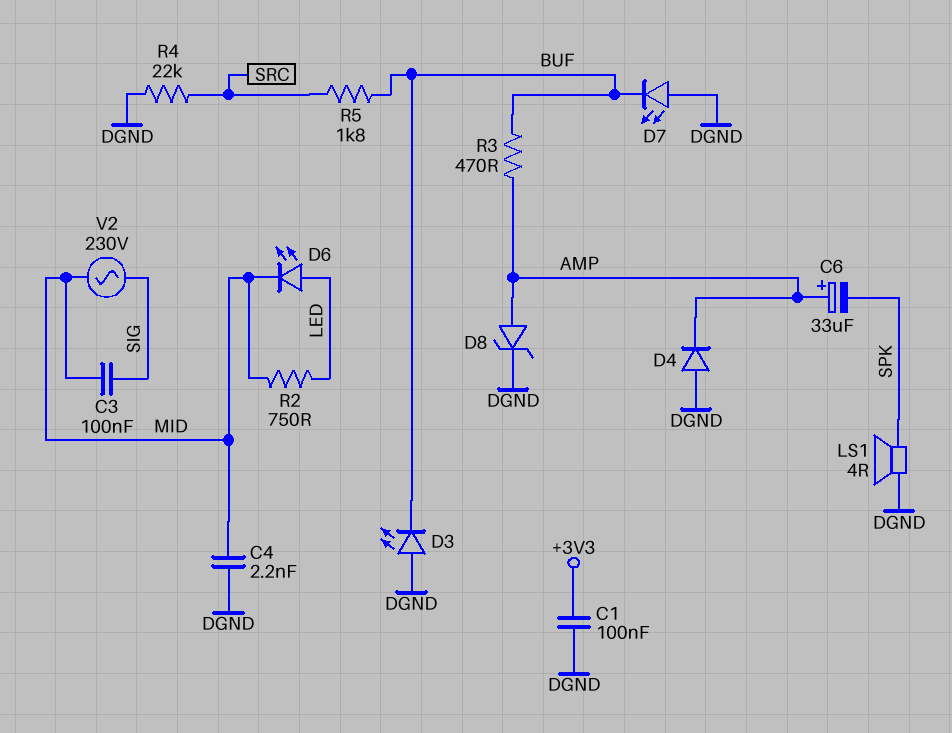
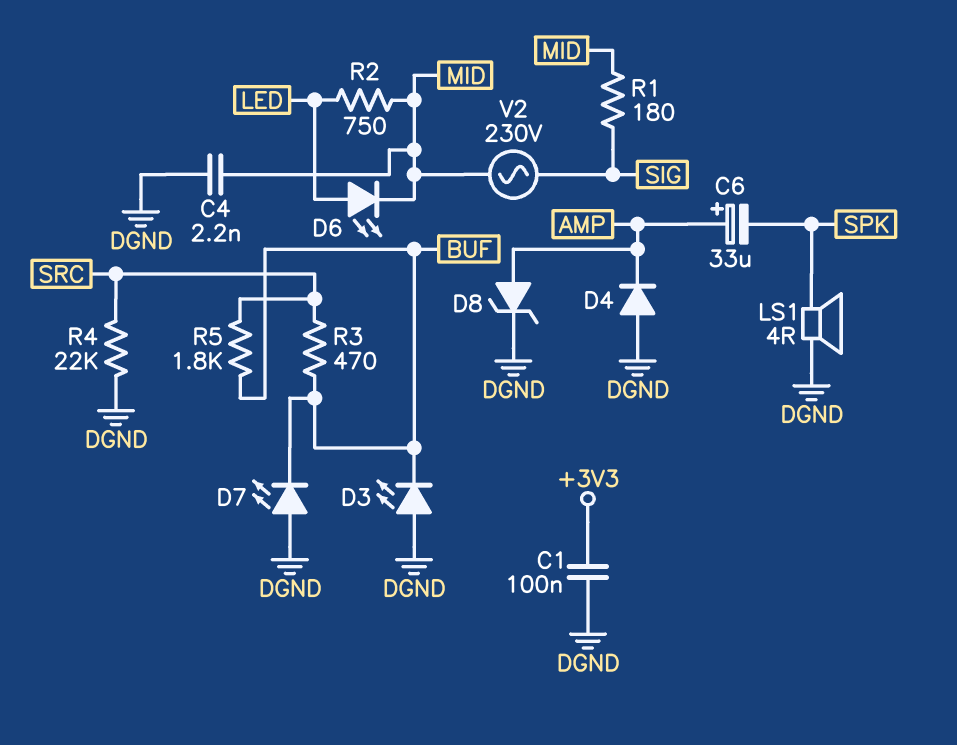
C3: 100nF (MID, SIG) -> none
R1: none -> 180 (MID, SIG)
R3: 470 (AMP, BUF) -> 470 (BUF, SRC)

